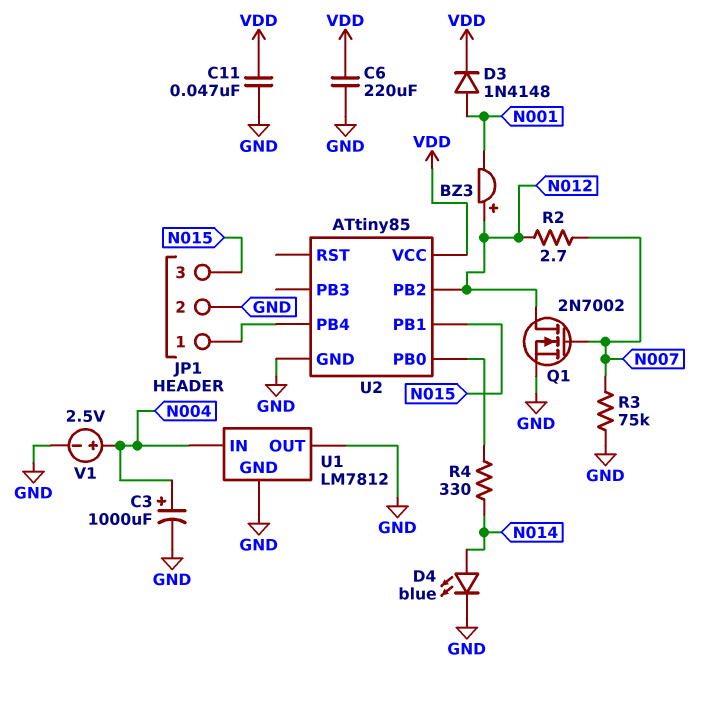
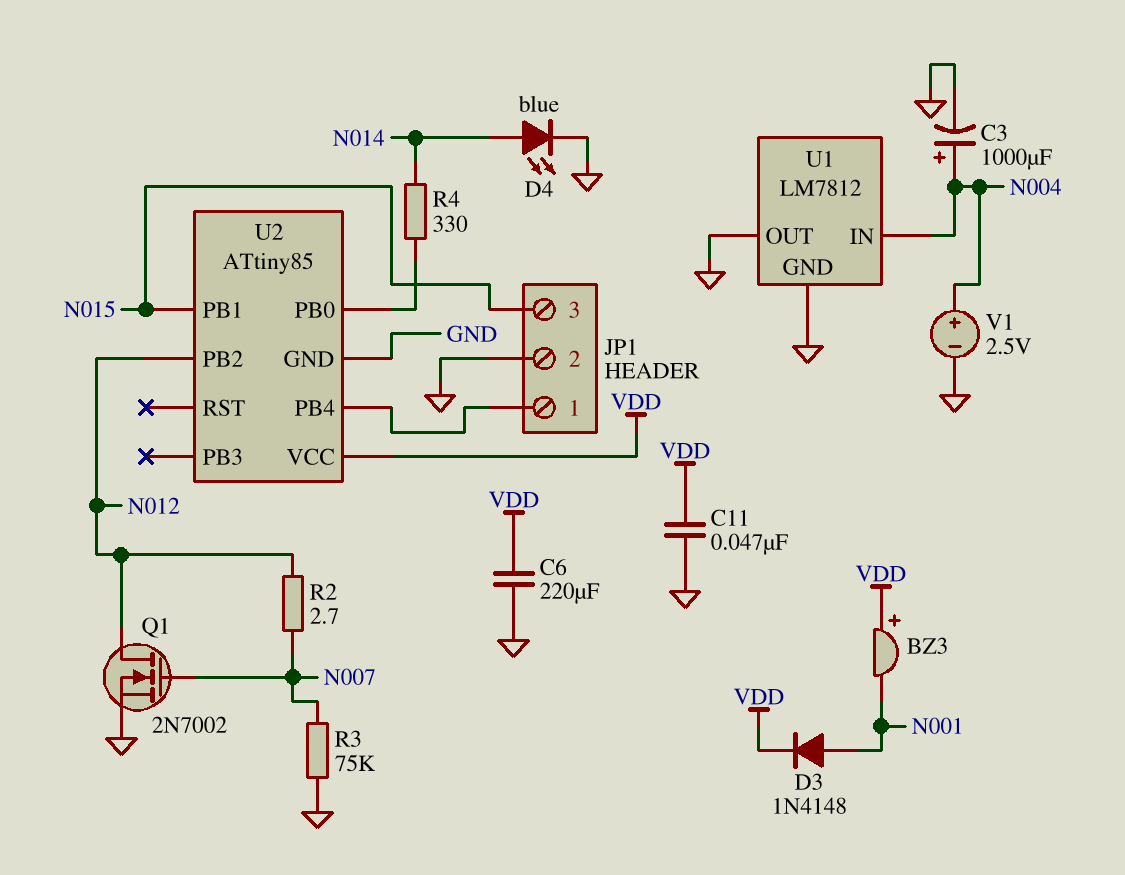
BZ3: buzzer (plus N012, minus N001) -> buzzer (plus VDD, minus N001)

